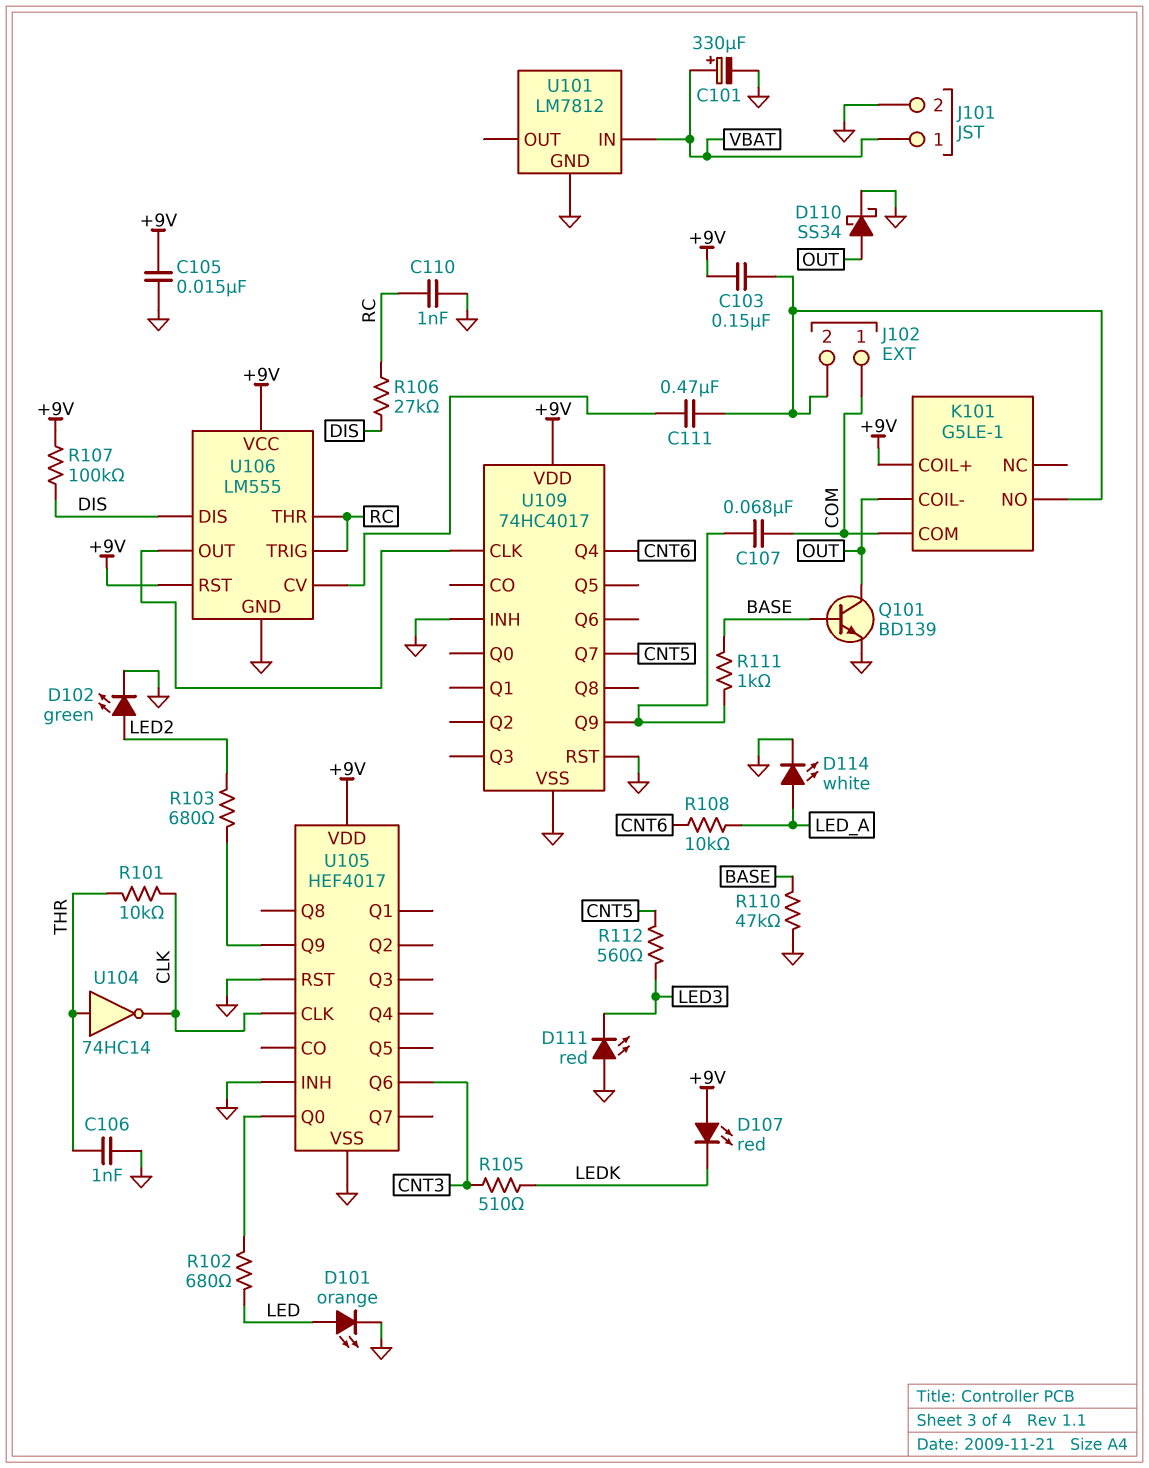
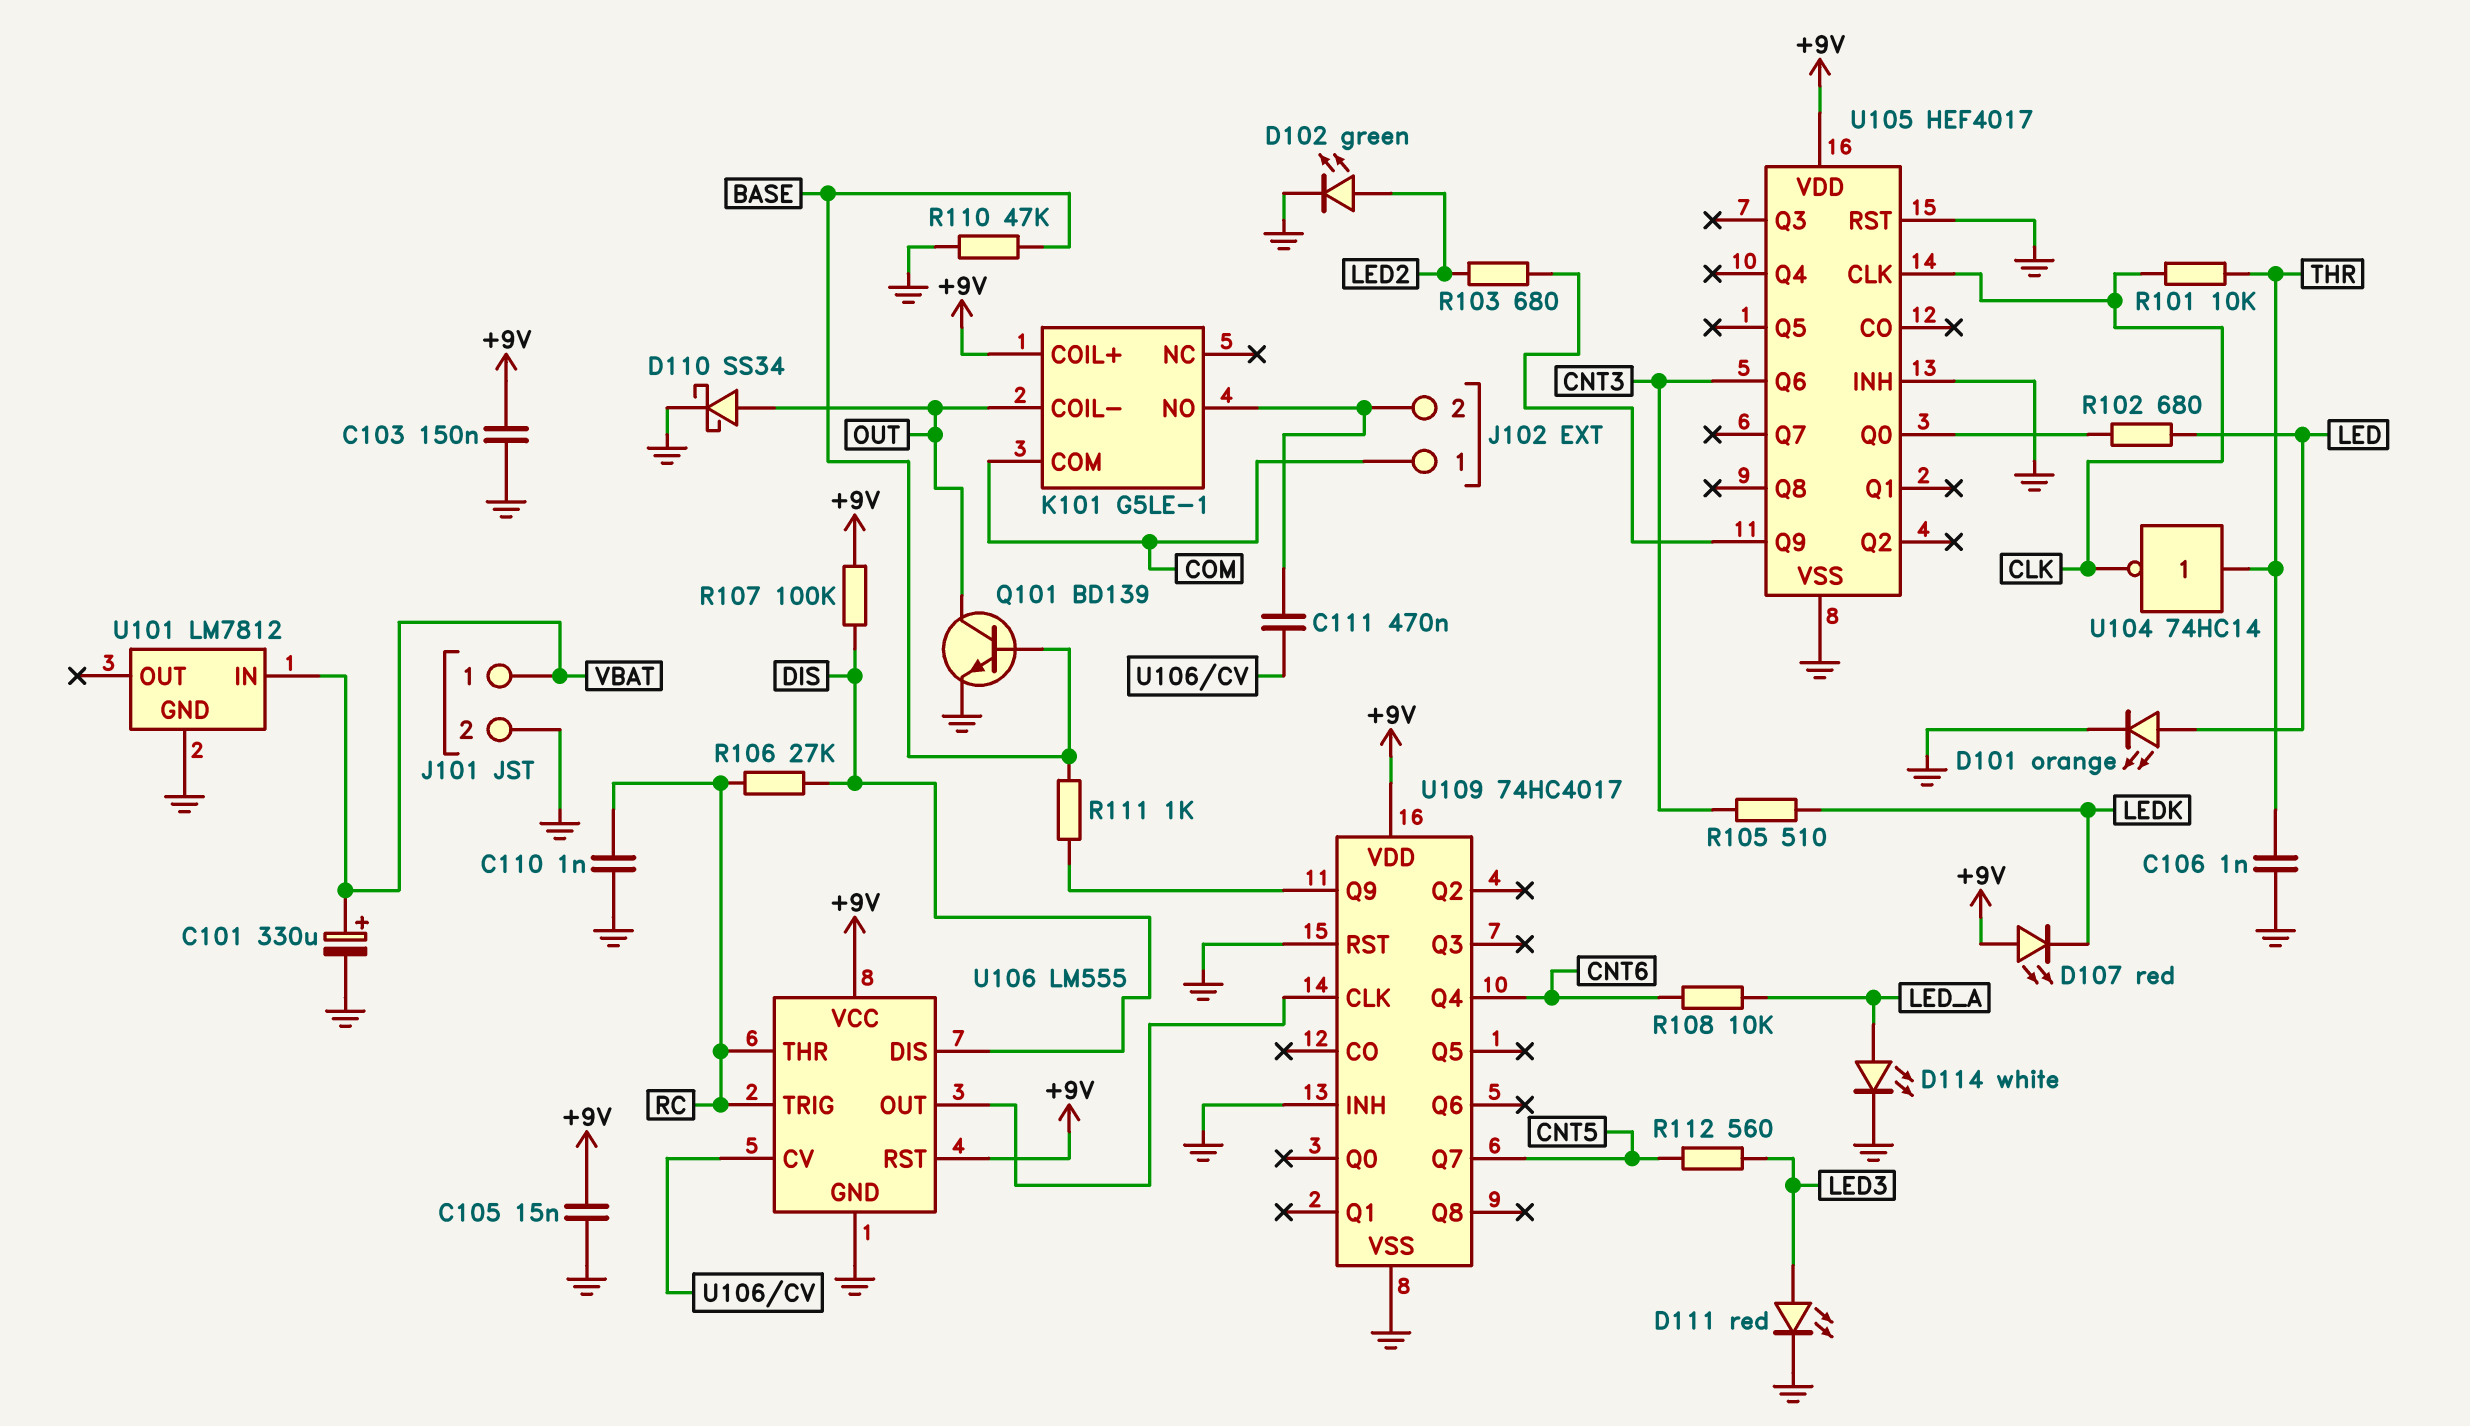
C103: 150nF (+9V, J102/2) -> 150nF (+9V, GND)
C107: 68nF (COM, U109/Q9) -> none
D111: LED red (A GND, K LED3) -> LED red (A LED3, K GND)

